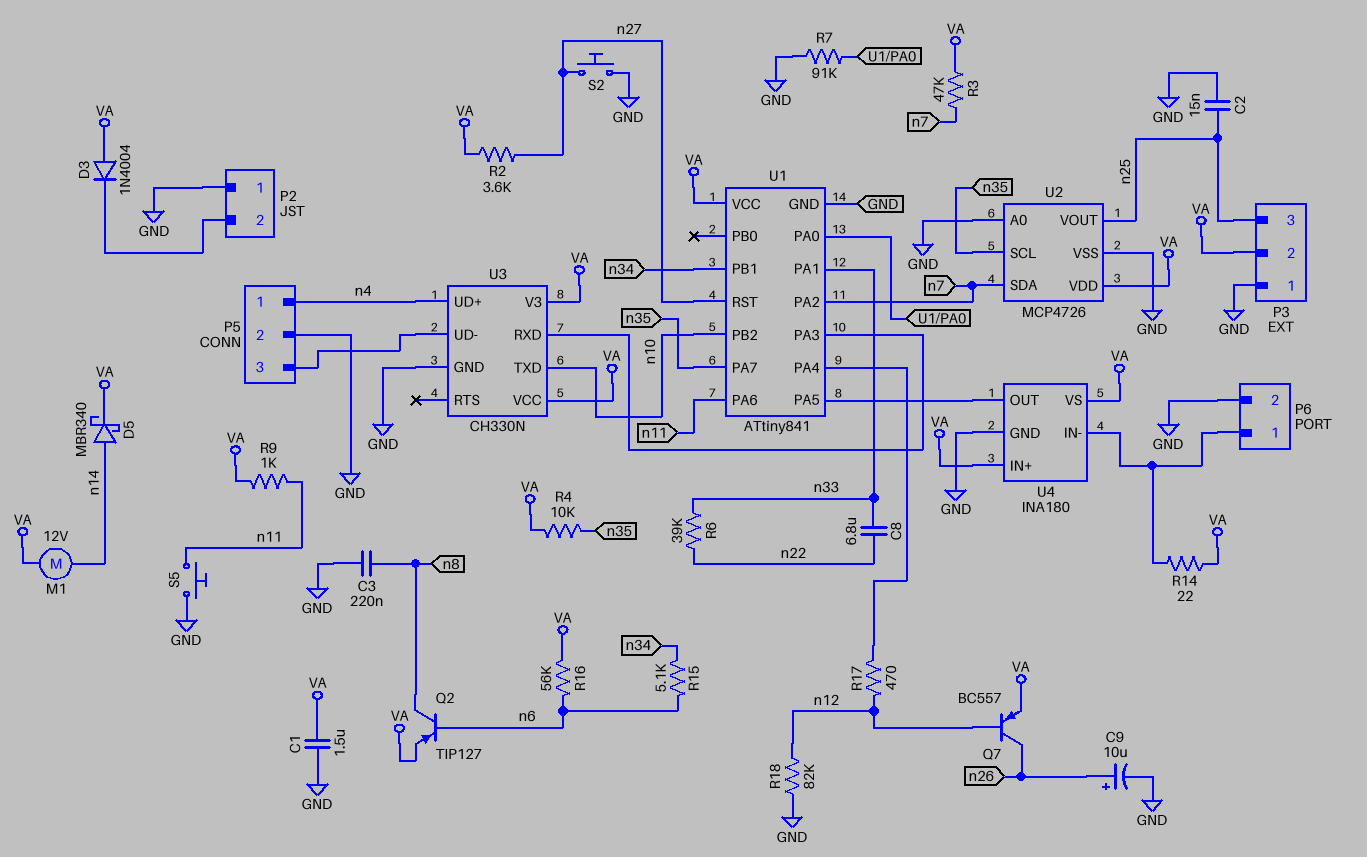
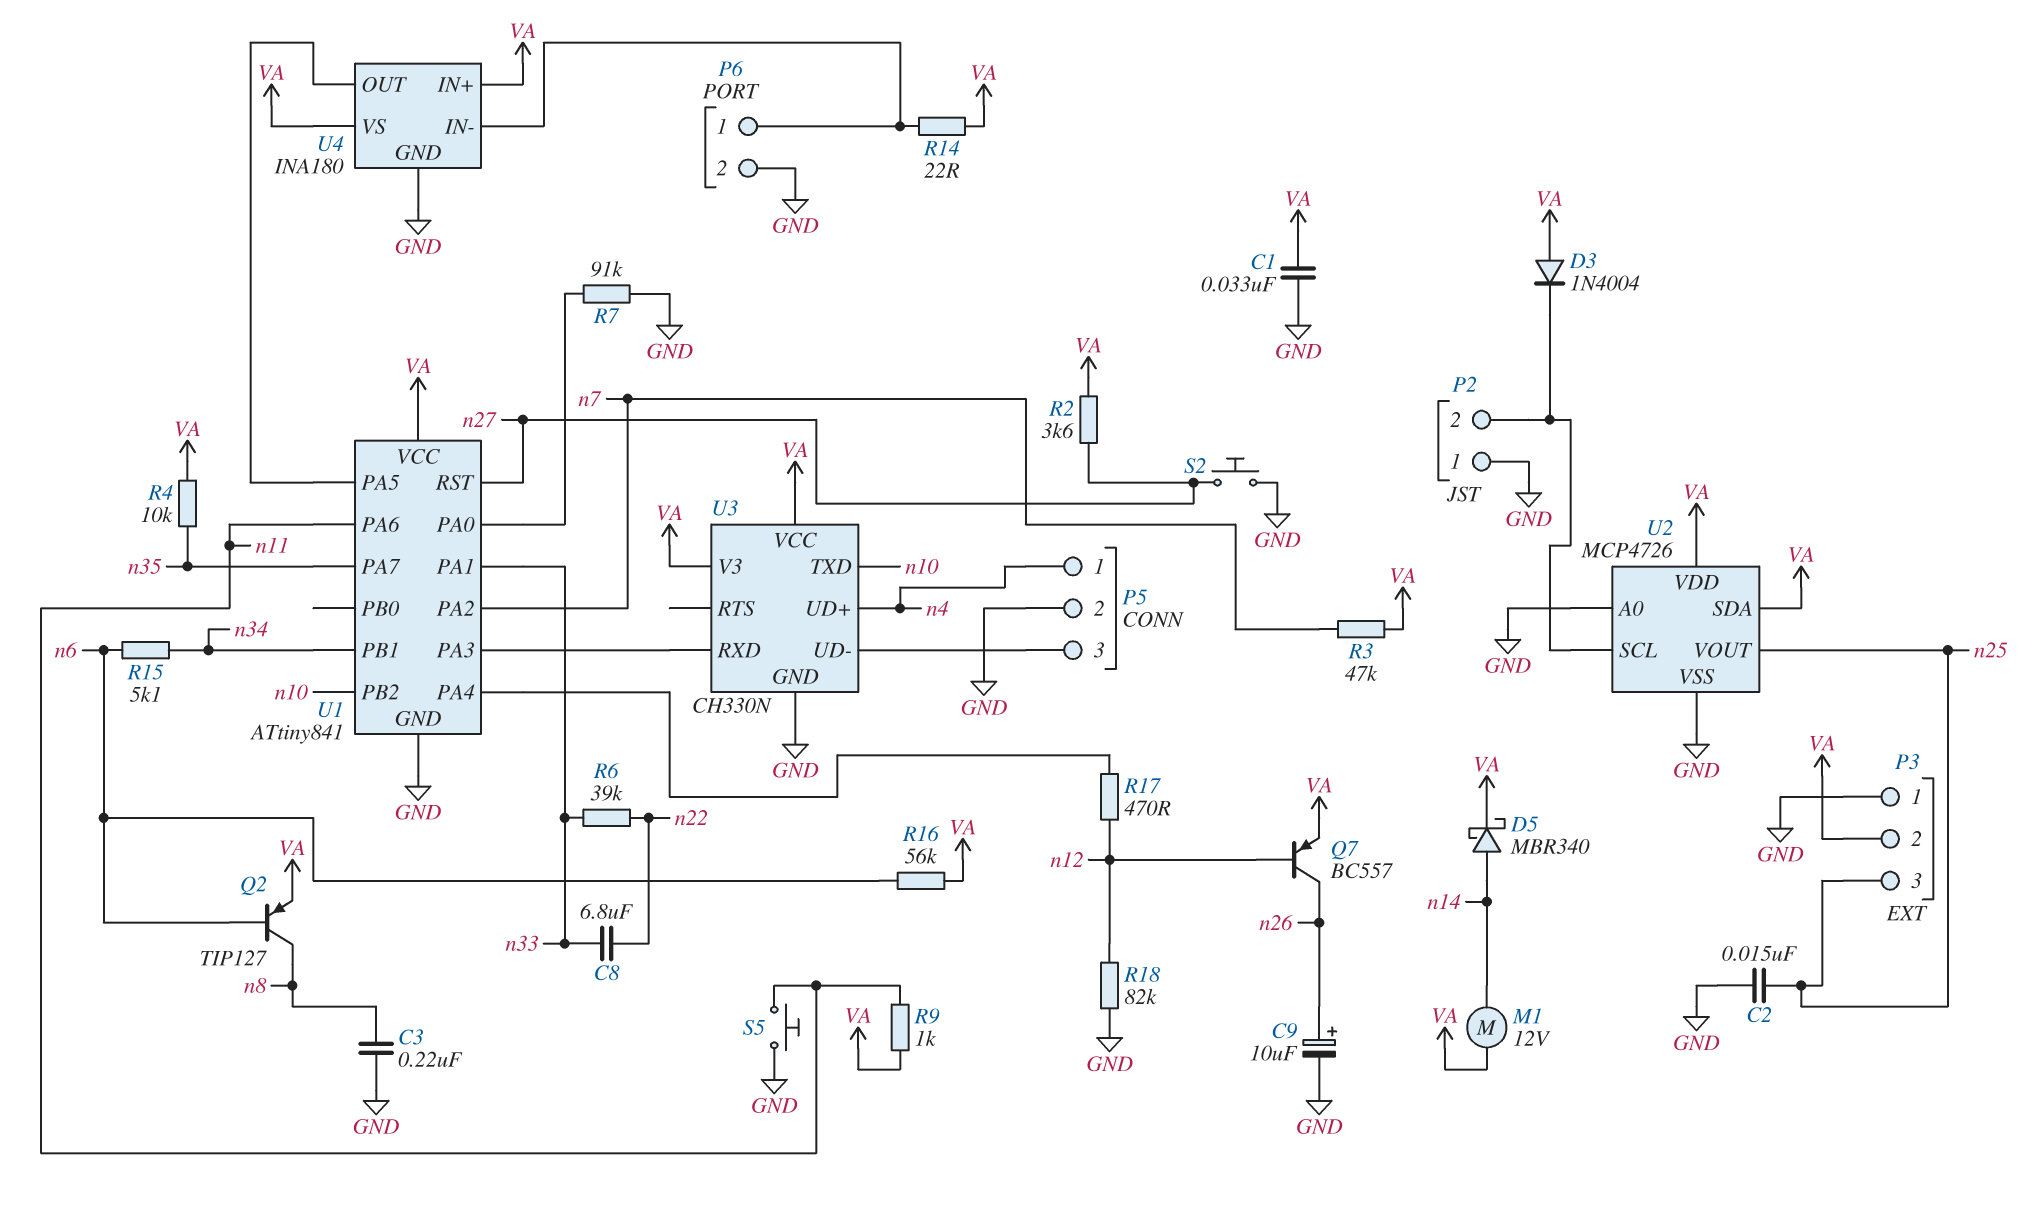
C1: 1.5uF (GND, VA) -> 33nF (GND, VA)
U2 pin SCL: n35 -> P2/2
U2 pin SDA: n7 -> VA

